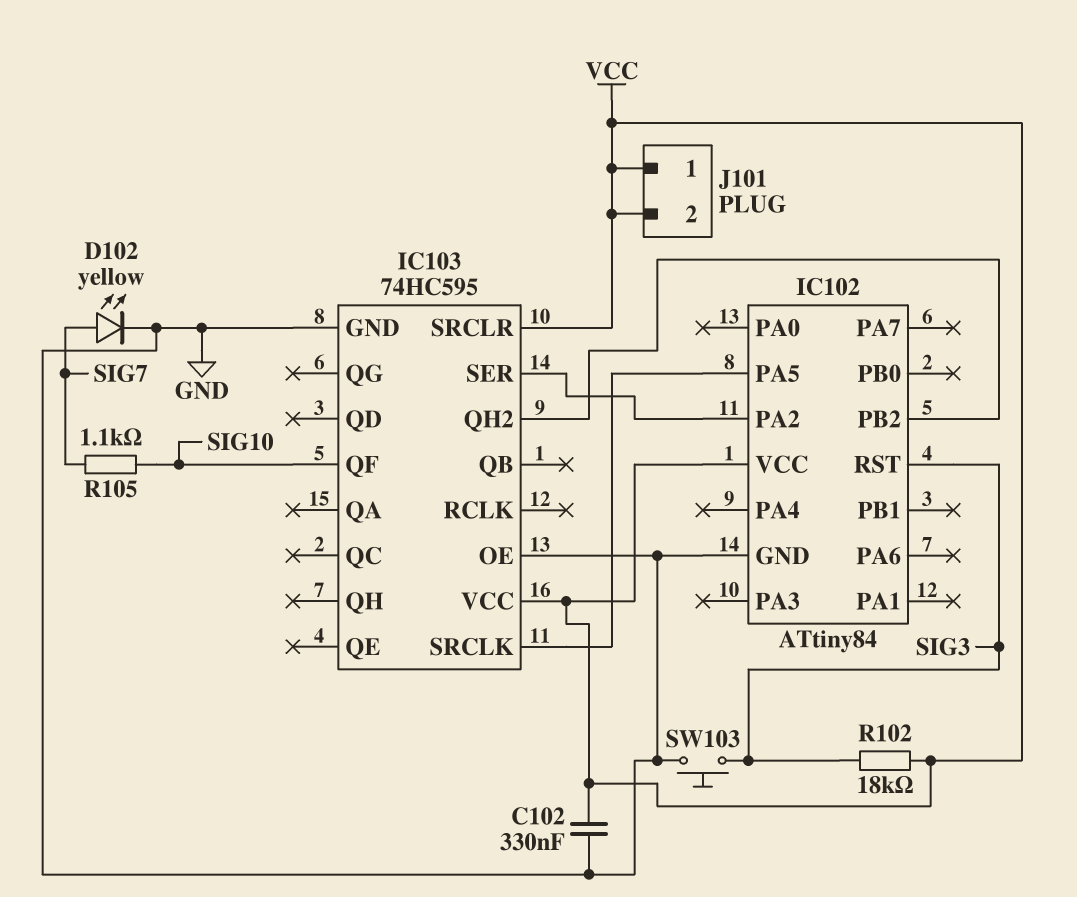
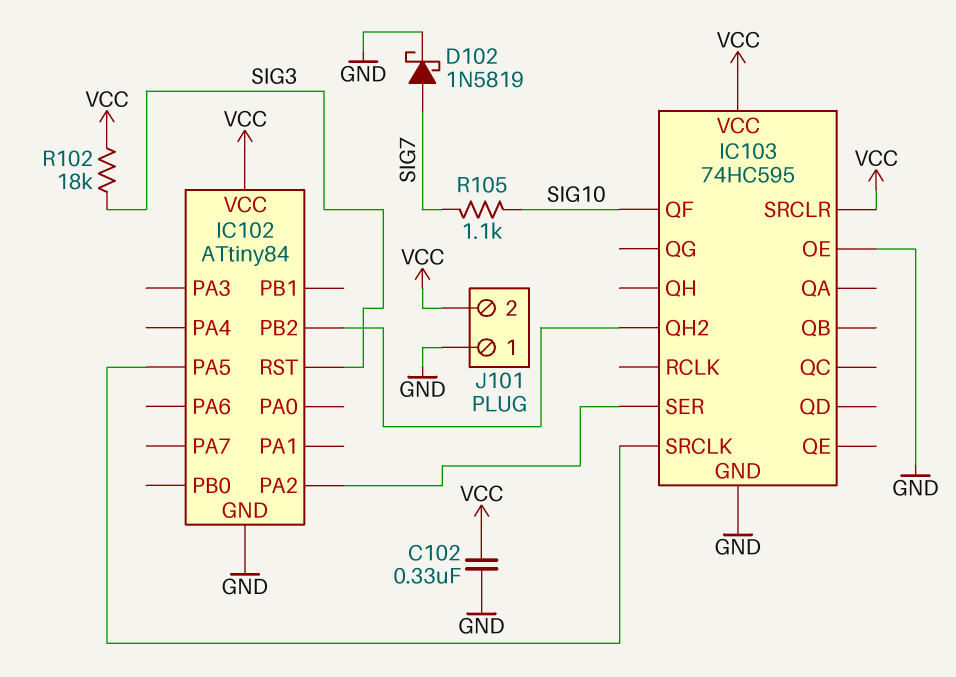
D102: LED yellow (A SIG7, K GND) -> schottky 1N5819 (A SIG7, K GND)
J101 pin 1: VCC -> GND
SW103: button (GND, SIG3) -> none

